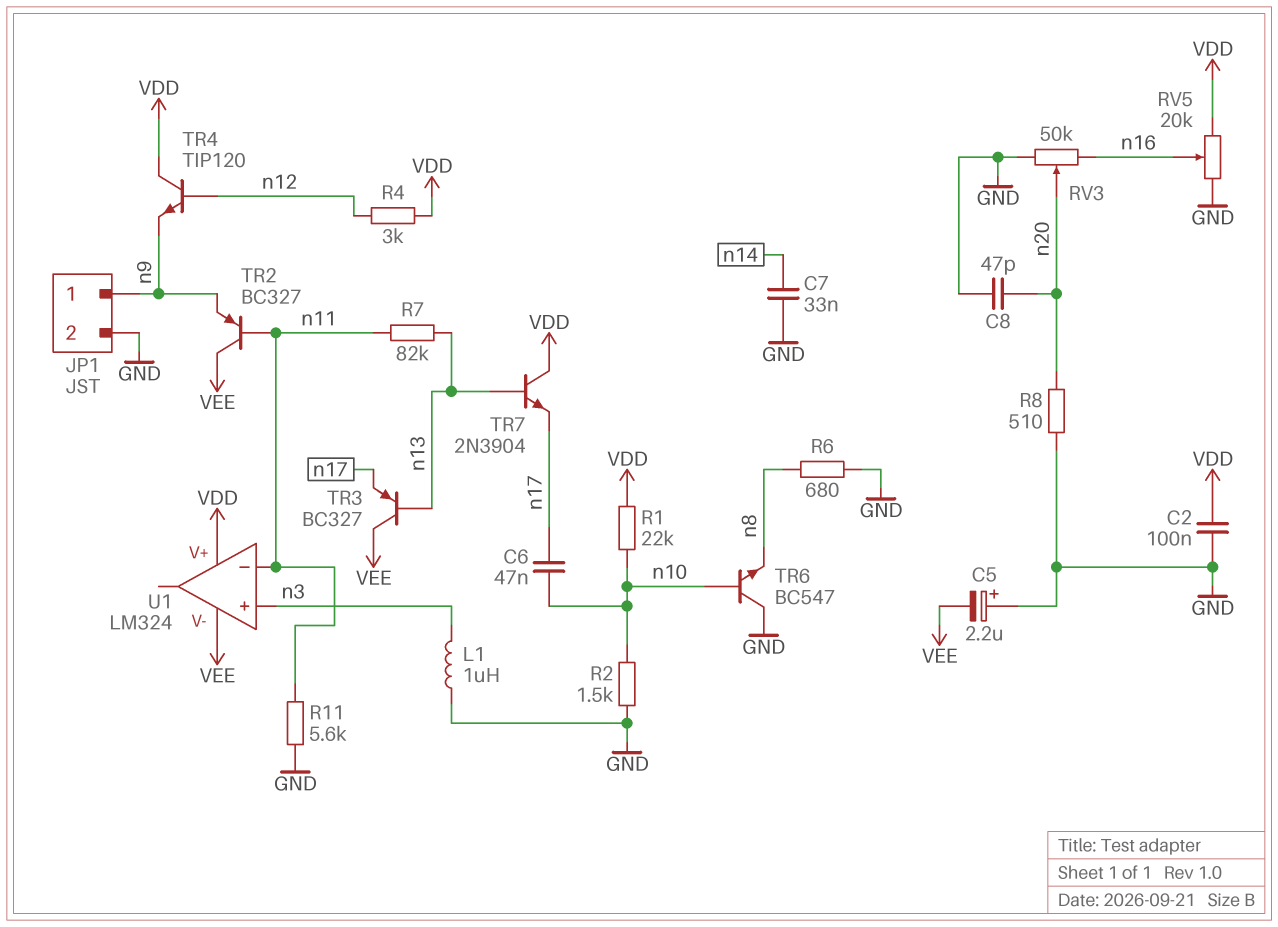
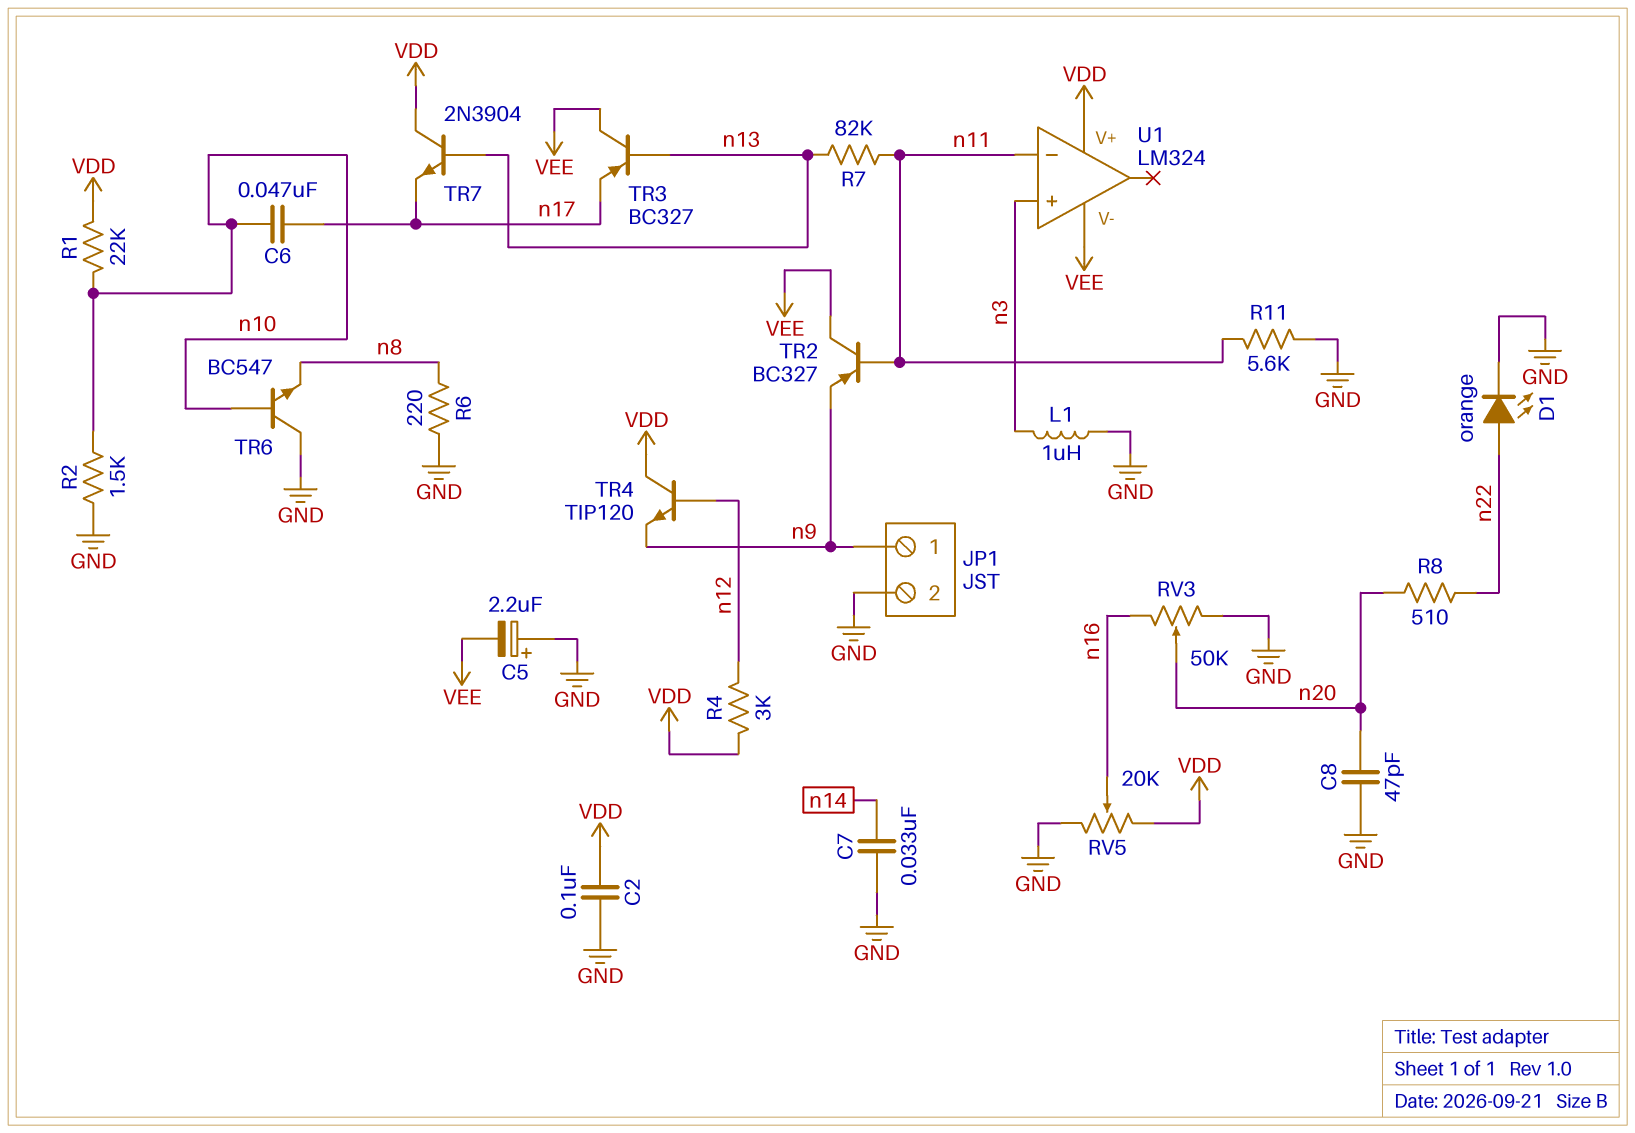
D1: none -> LED orange (A n22, K GND)
R6: 680 (GND, n8) -> 220 (GND, n8)
R8: 510 (GND, n20) -> 510 (n20, n22)

